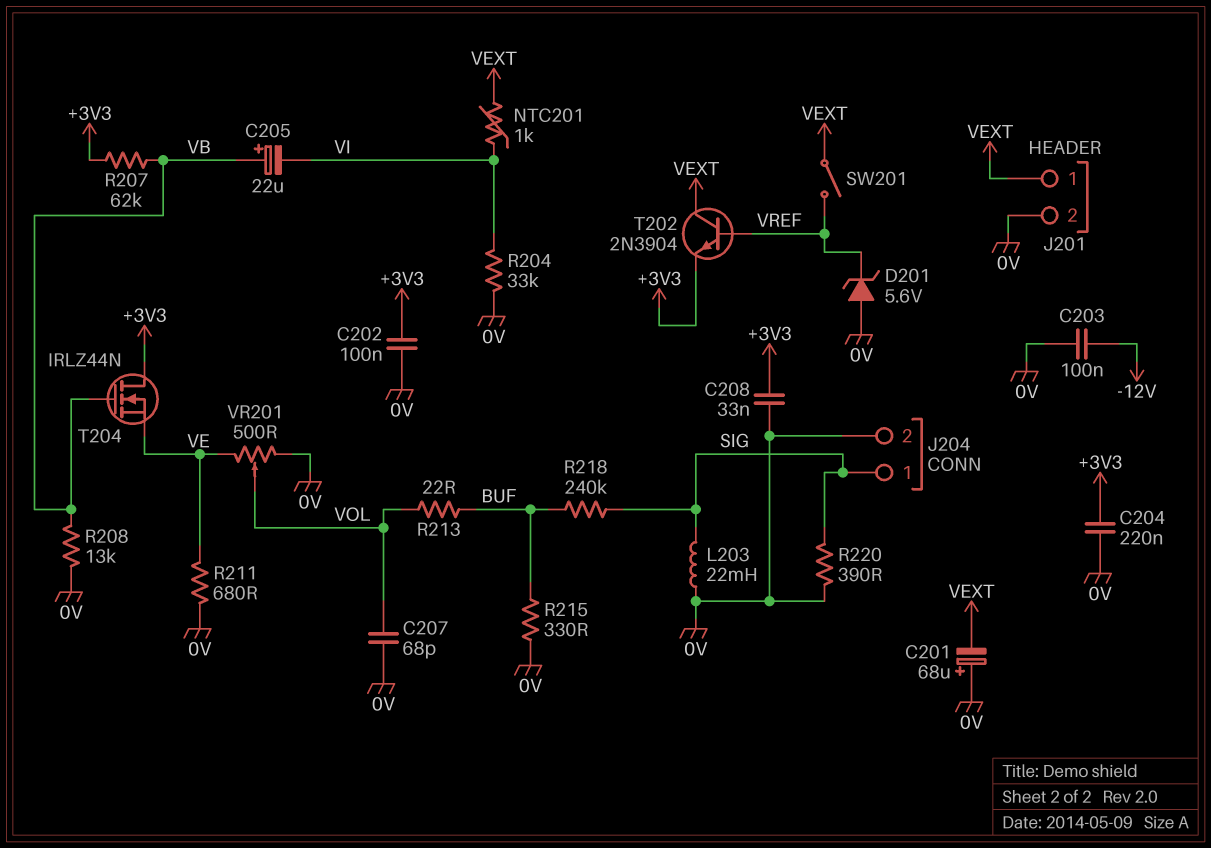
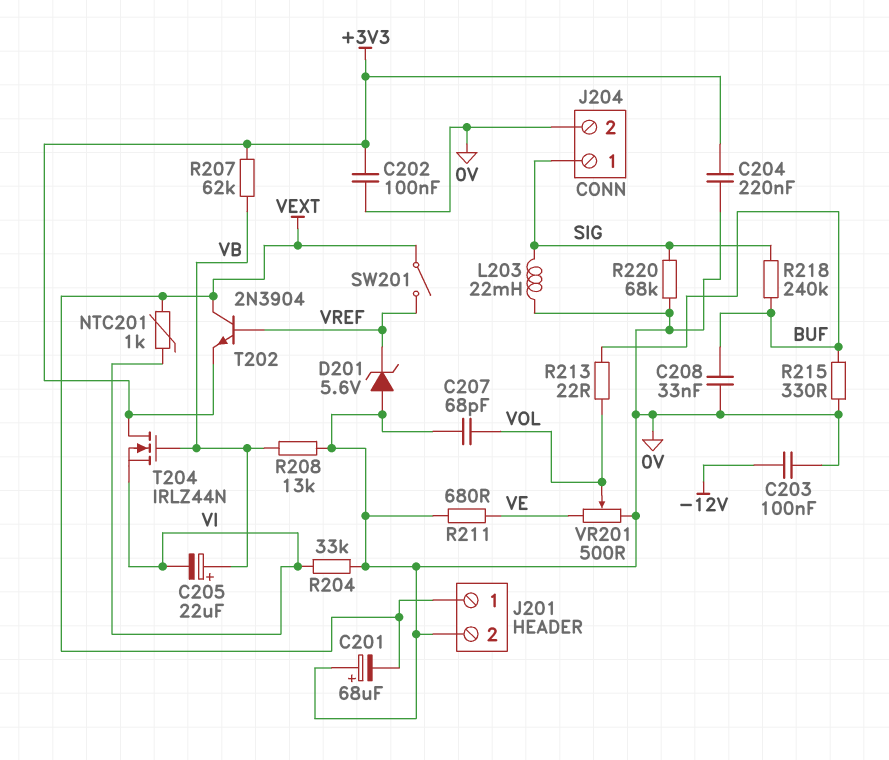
C208: 33nF (+3V3, 0V) -> 33nF (0V, BUF)
R220: 390 (0V, SIG) -> 68k (0V, SIG)
T204: NMOS IRLZ44N (G VB, D +3V3, S VE) -> NMOS IRLZ44N (G VB, D +3V3, S VI)

